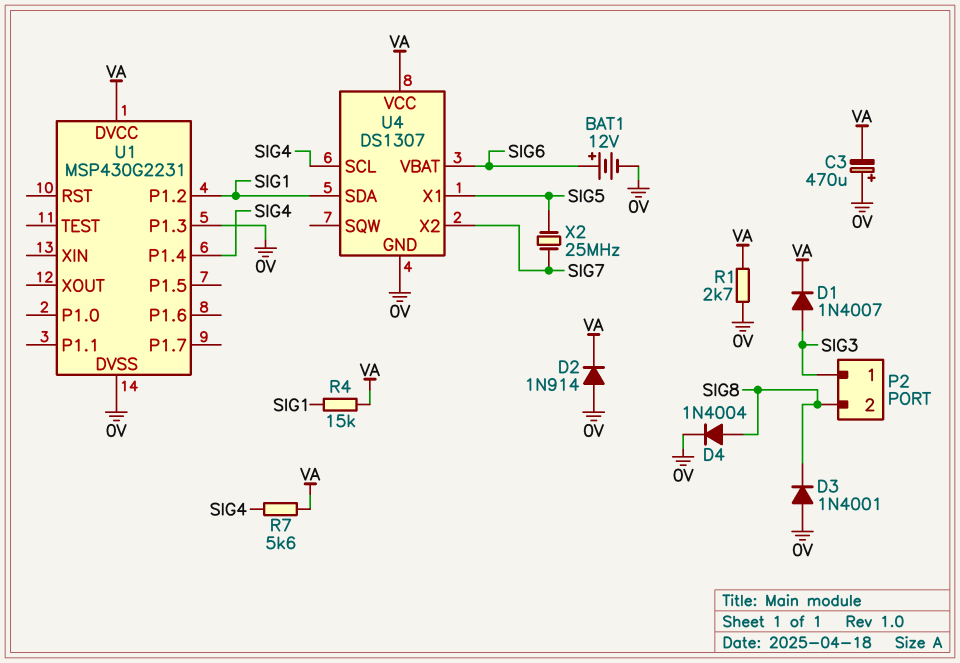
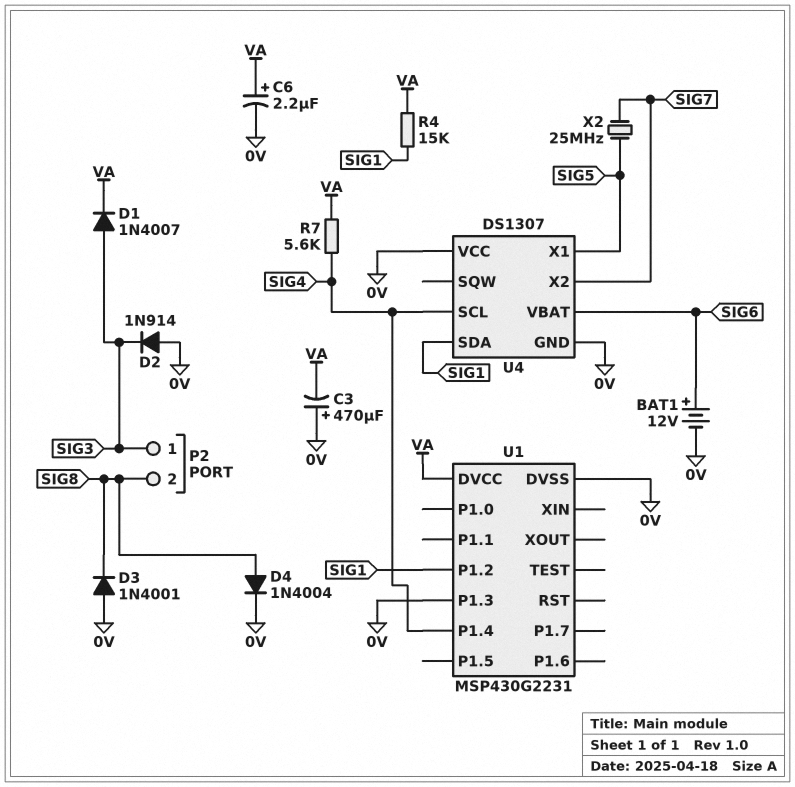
C6: none -> 2.2uF (plus VA, minus 0V)
D2: diode 1N914 (A 0V, K VA) -> diode 1N914 (A 0V, K SIG3)
R1: 2.7k (0V, VA) -> none
U4 pin VCC: VA -> 0V

